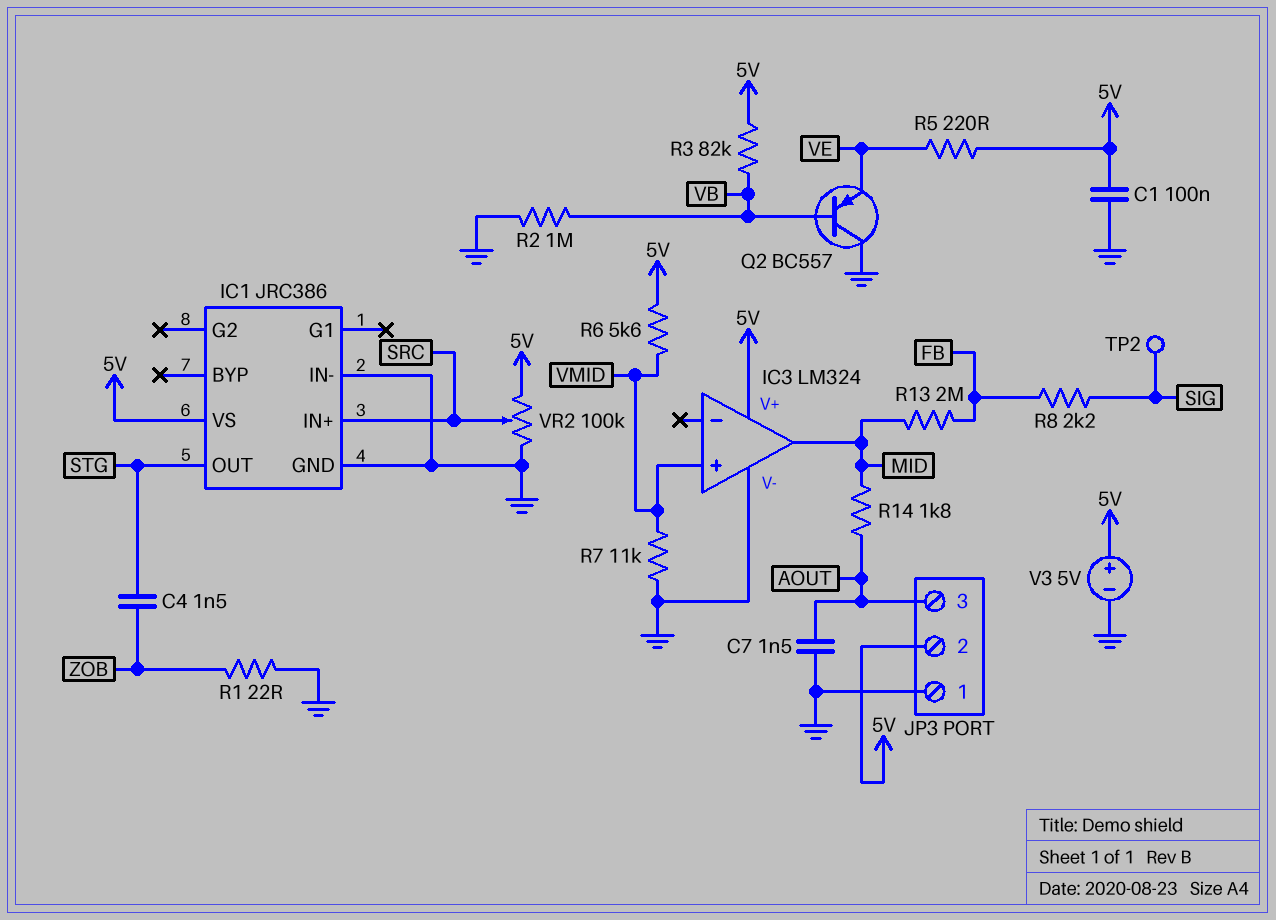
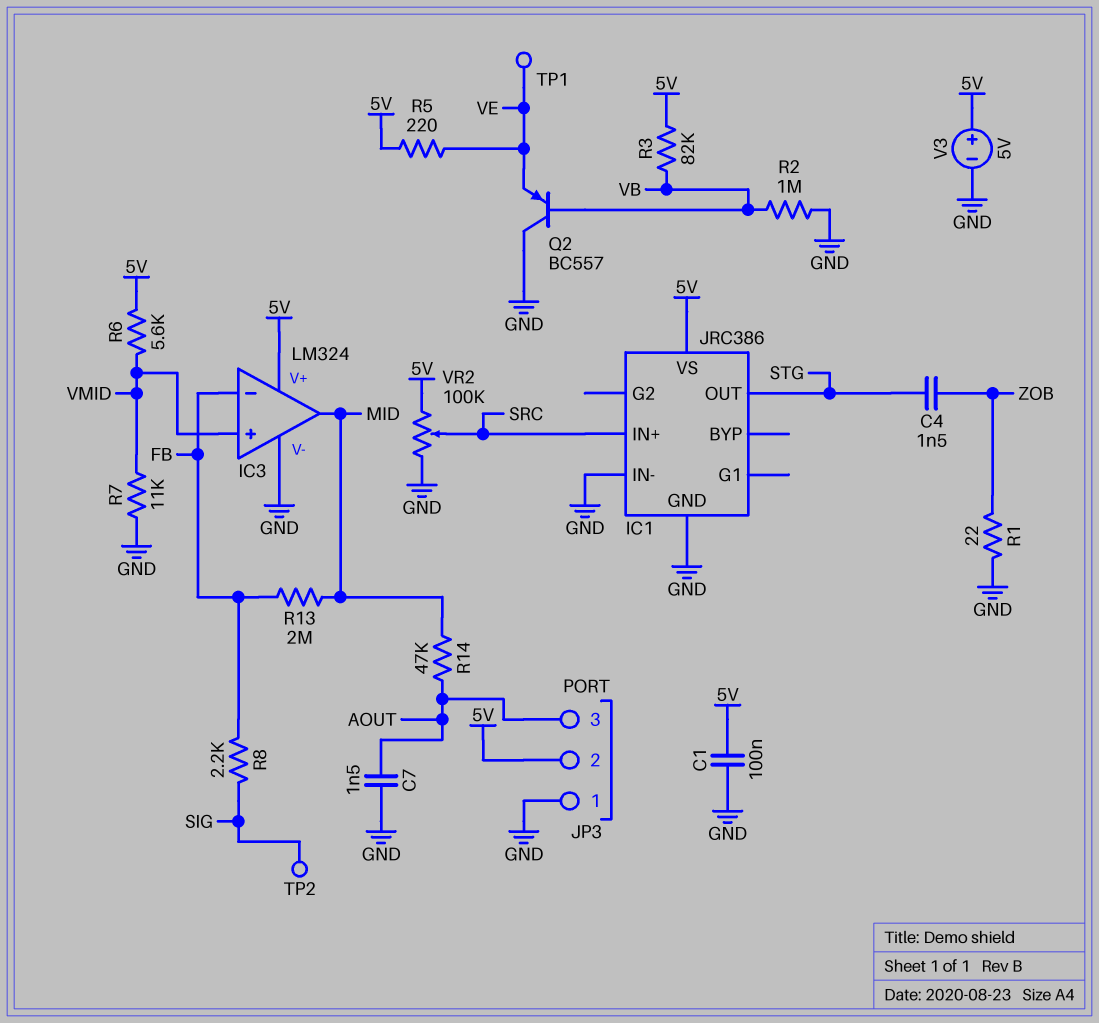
IC3 pin in-: none -> FB
R14: 1.8k (AOUT, MID) -> 47k (AOUT, MID)
TP1: none -> test point (VE)

